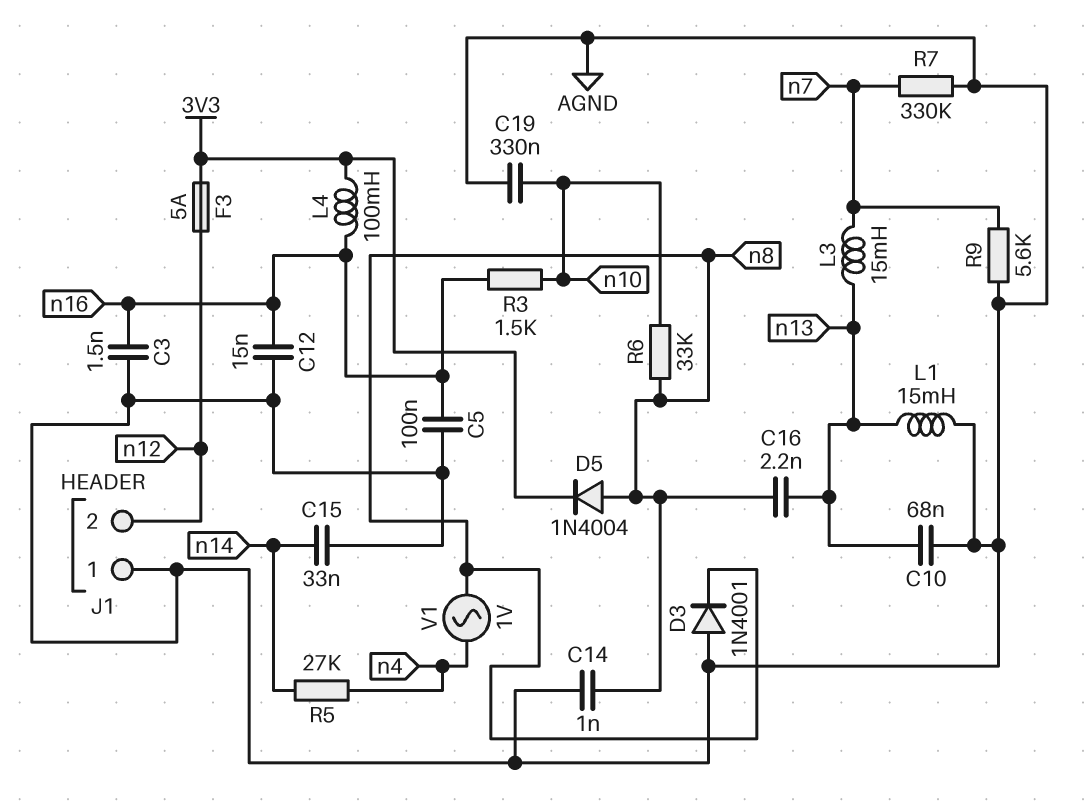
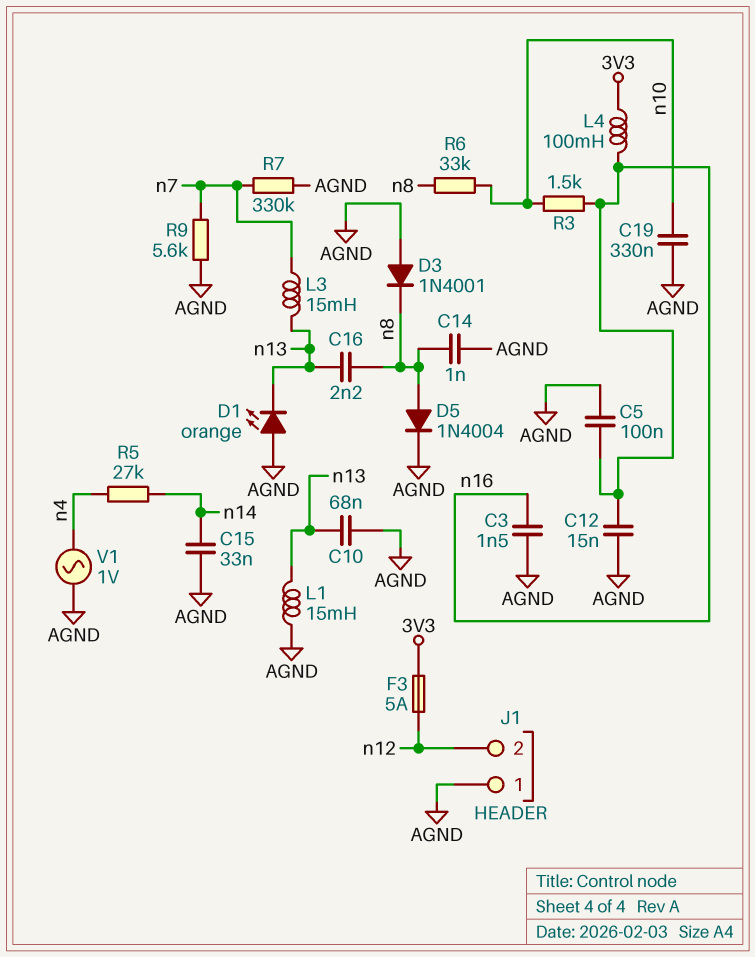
D1: none -> LED orange (A AGND, K n13)
D5: diode 1N4004 (A n8, K 3V3) -> diode 1N4004 (A n8, K AGND)
V1: AC 1V (n4, n8) -> AC 1V (AGND, n4)

